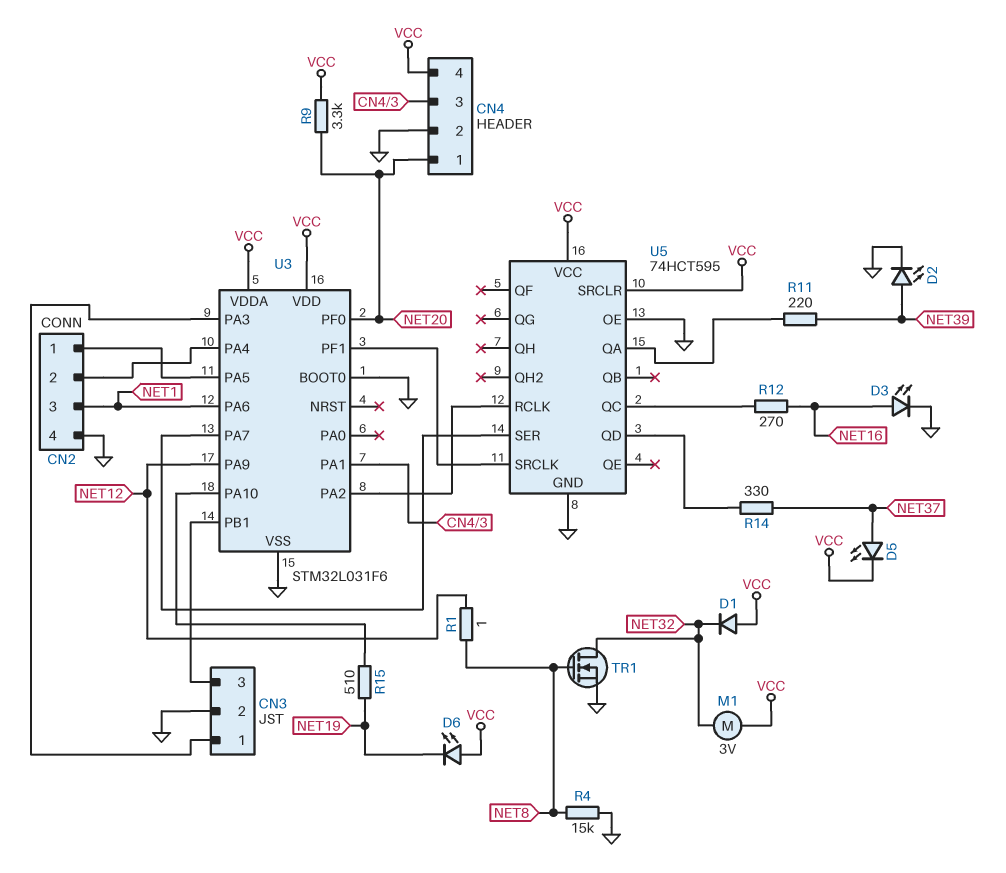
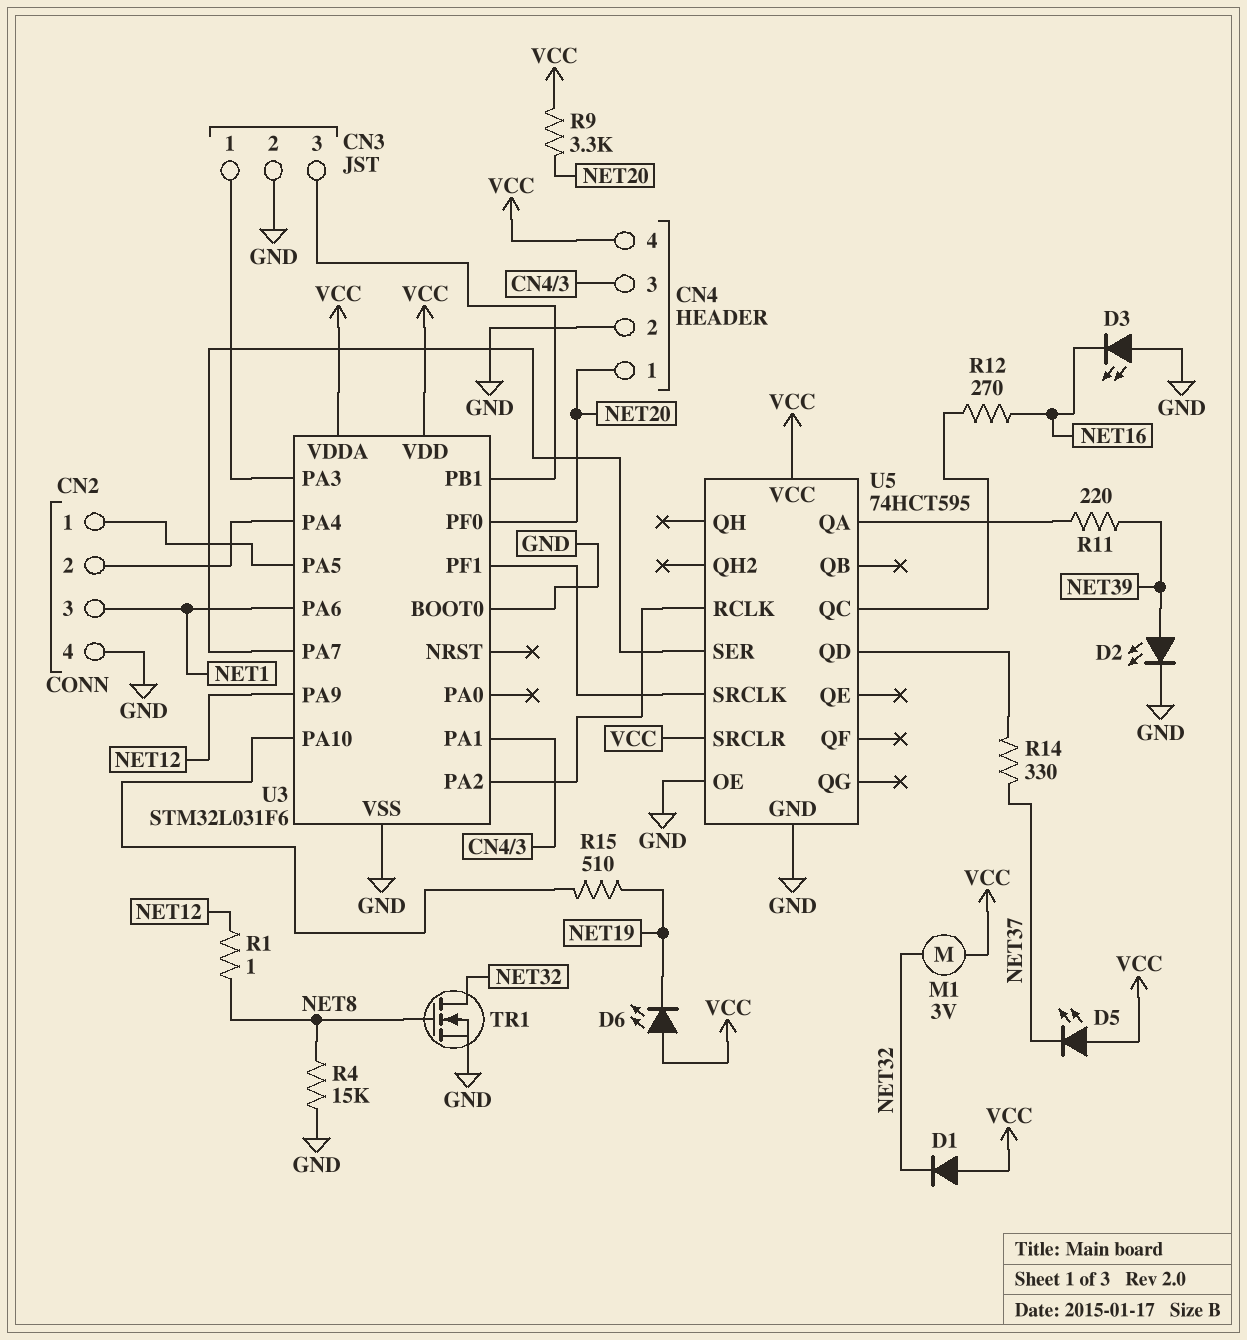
D3: LED (A NET16, K GND) -> LED (A GND, K NET16)
D5: LED (A NET37, K VCC) -> LED (A VCC, K NET37)

